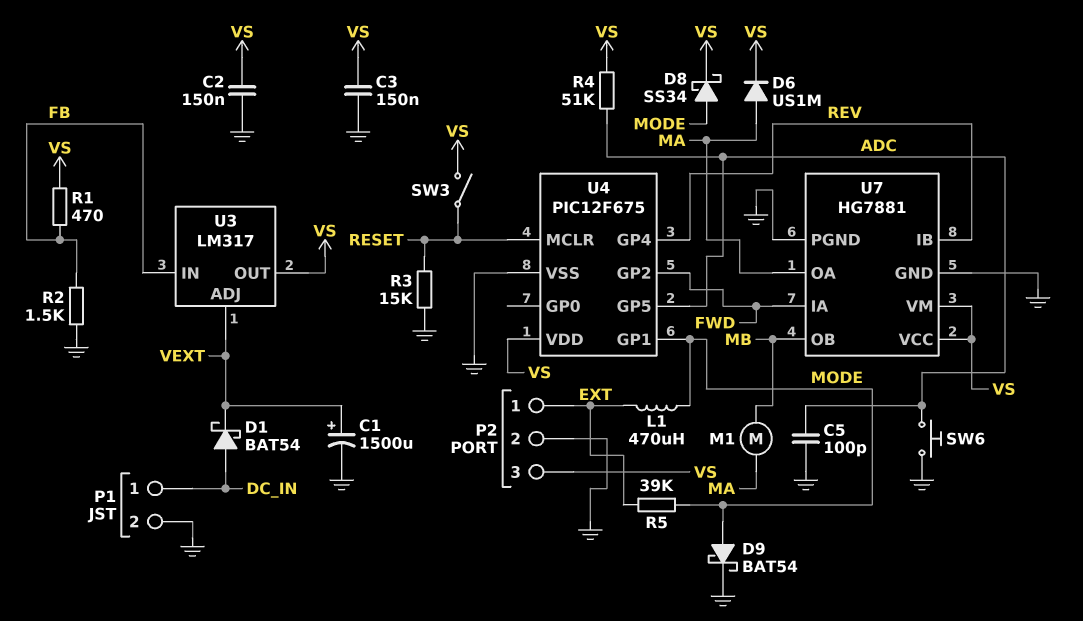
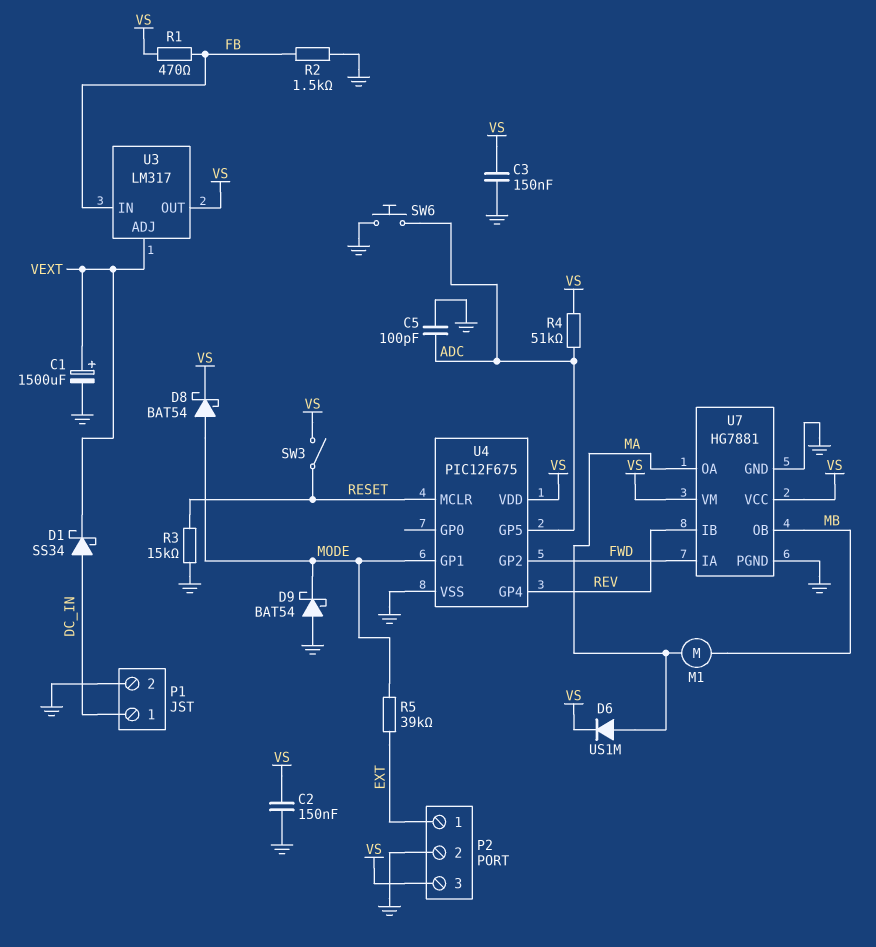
D1: schottky BAT54 (A DC_IN, K VEXT) -> schottky SS34 (A DC_IN, K VEXT)
D8: schottky SS34 (A MODE, K VS) -> schottky BAT54 (A MODE, K VS)
D9: schottky BAT54 (A MODE, K GND) -> schottky BAT54 (A GND, K MODE)
L1: 470uH (EXT, MODE) -> none

